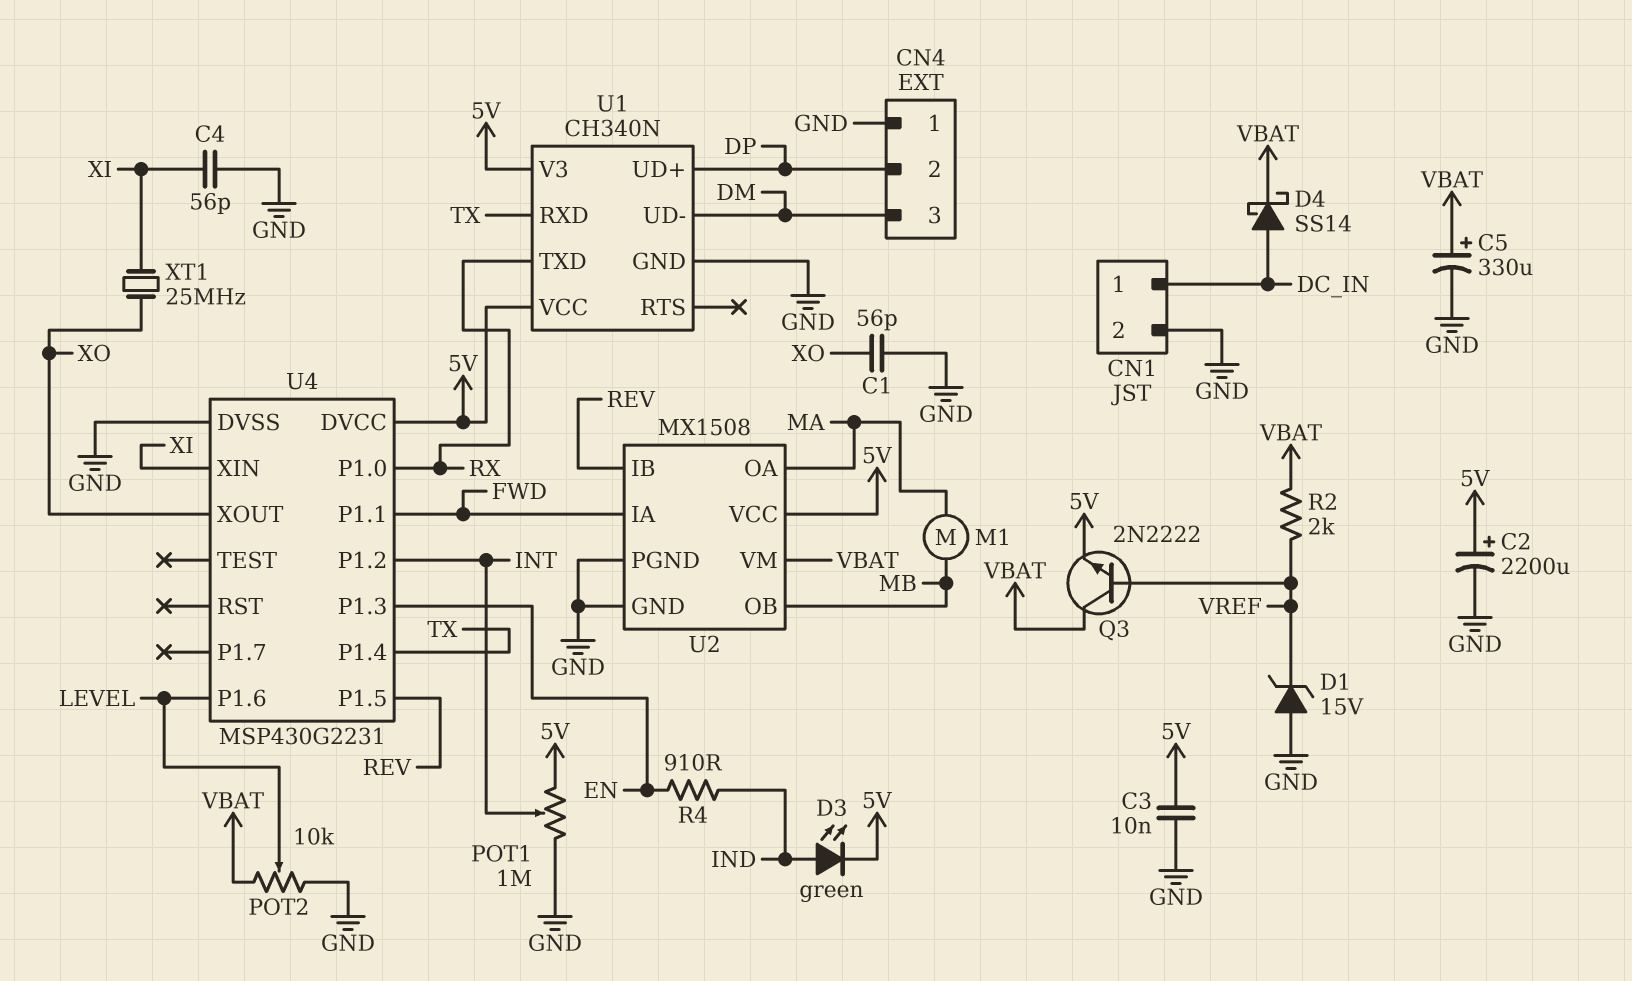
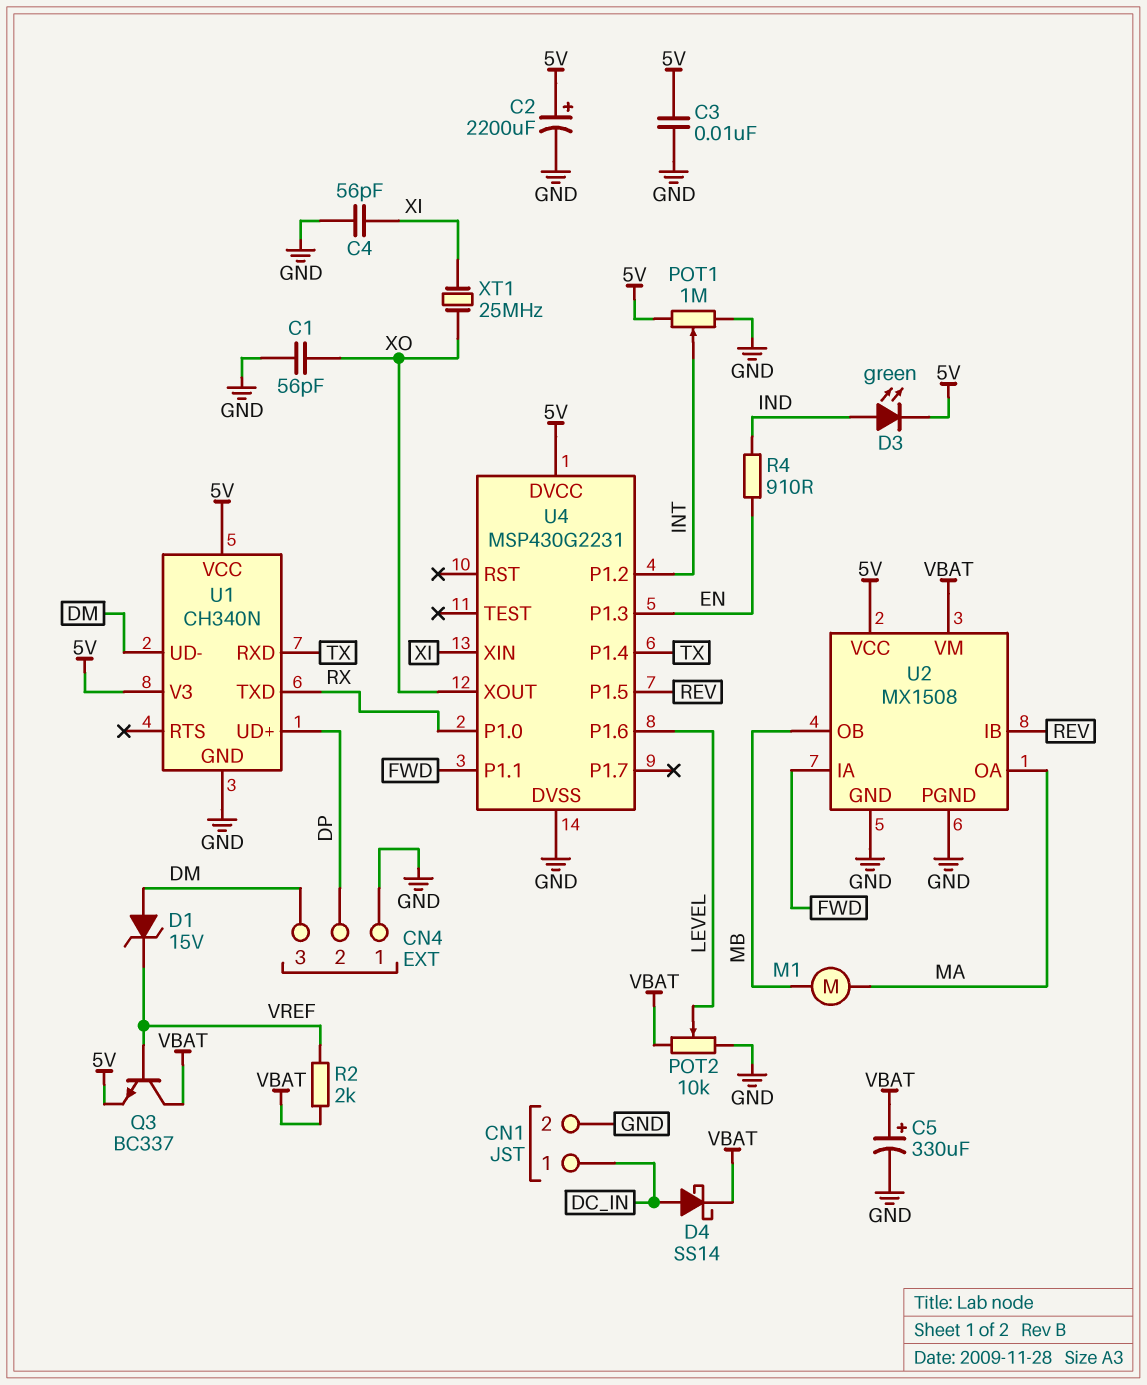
D1: zener 15V (A GND, K VREF) -> zener 15V (A DM, K VREF)
Q3: NPN 2N2222 (B VREF, C VBAT, E 5V) -> NPN BC337 (B VREF, C VBAT, E 5V)

